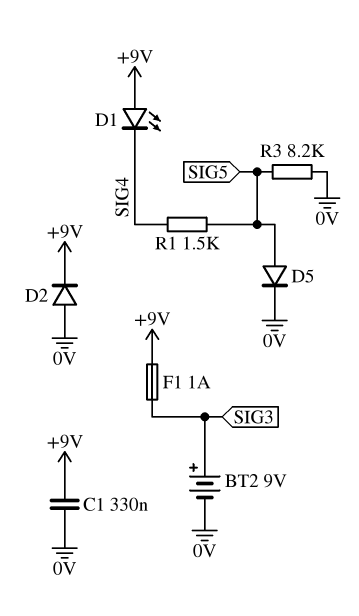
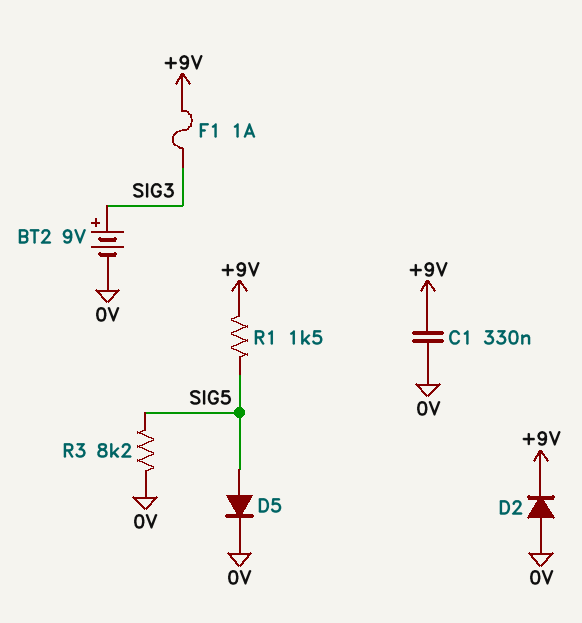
D1: LED (A +9V, K SIG4) -> none
R1: 1.5k (SIG4, SIG5) -> 1.5k (+9V, SIG5)

